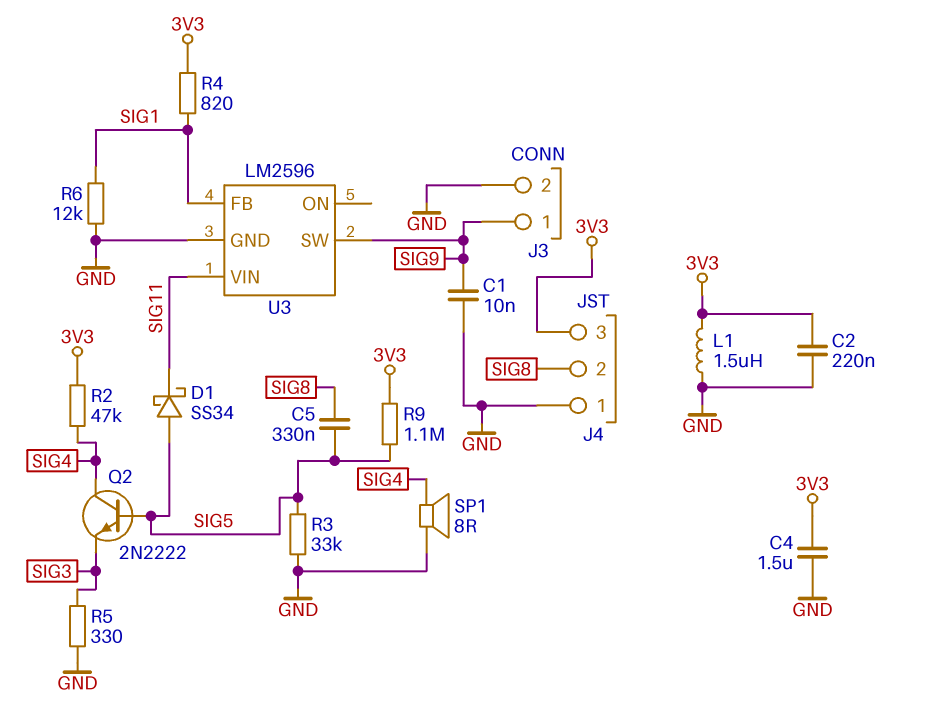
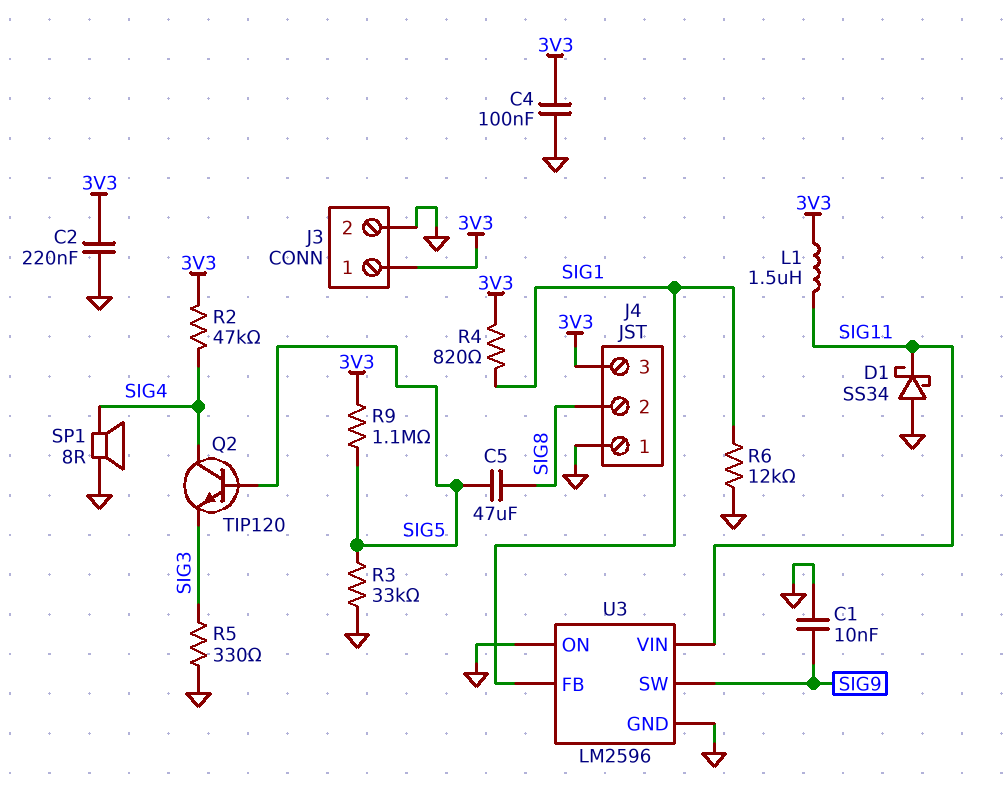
C4: 1.5uF (3V3, GND) -> 100nF (3V3, GND)
C5: 330nF (SIG5, SIG8) -> 47uF (SIG5, SIG8)
D1: schottky SS34 (A SIG5, K SIG11) -> schottky SS34 (A GND, K SIG11)
J3 pin 1: SIG9 -> 3V3
L1: 1.5uH (3V3, GND) -> 1.5uH (3V3, SIG11)
Q2: NPN 2N2222 (B SIG5, C SIG4, E SIG3) -> NPN TIP120 (B SIG5, C SIG4, E SIG3)
U3 pin ON: none -> GND

